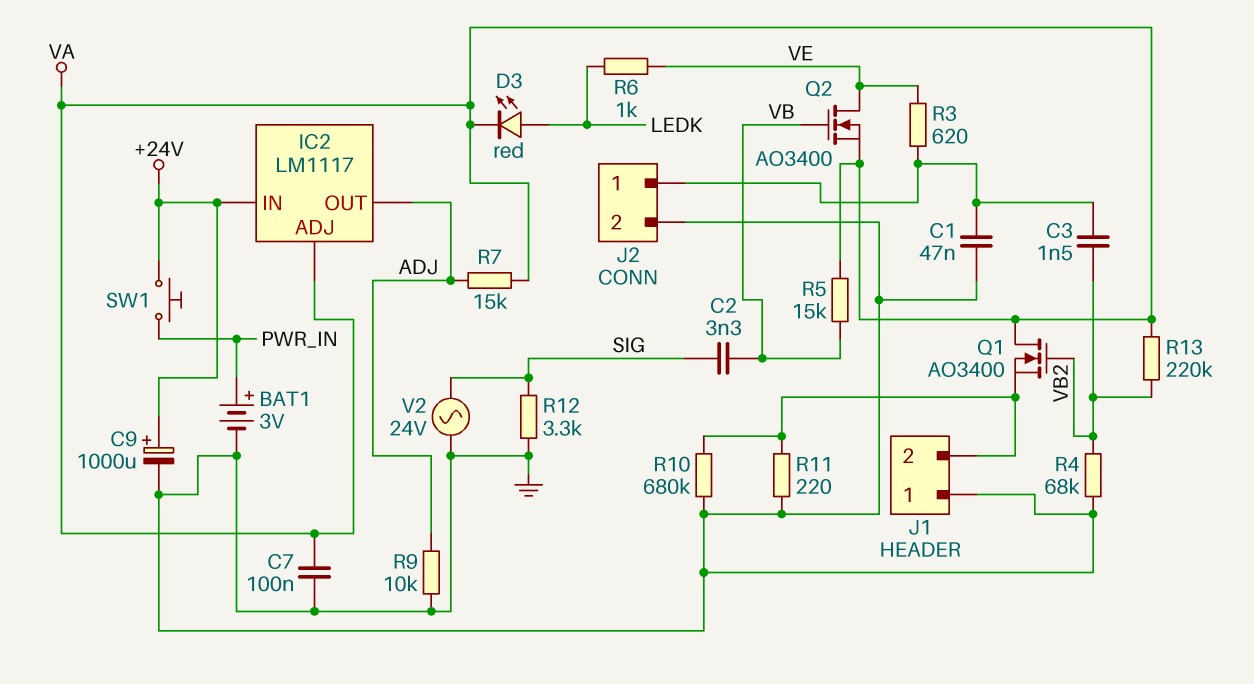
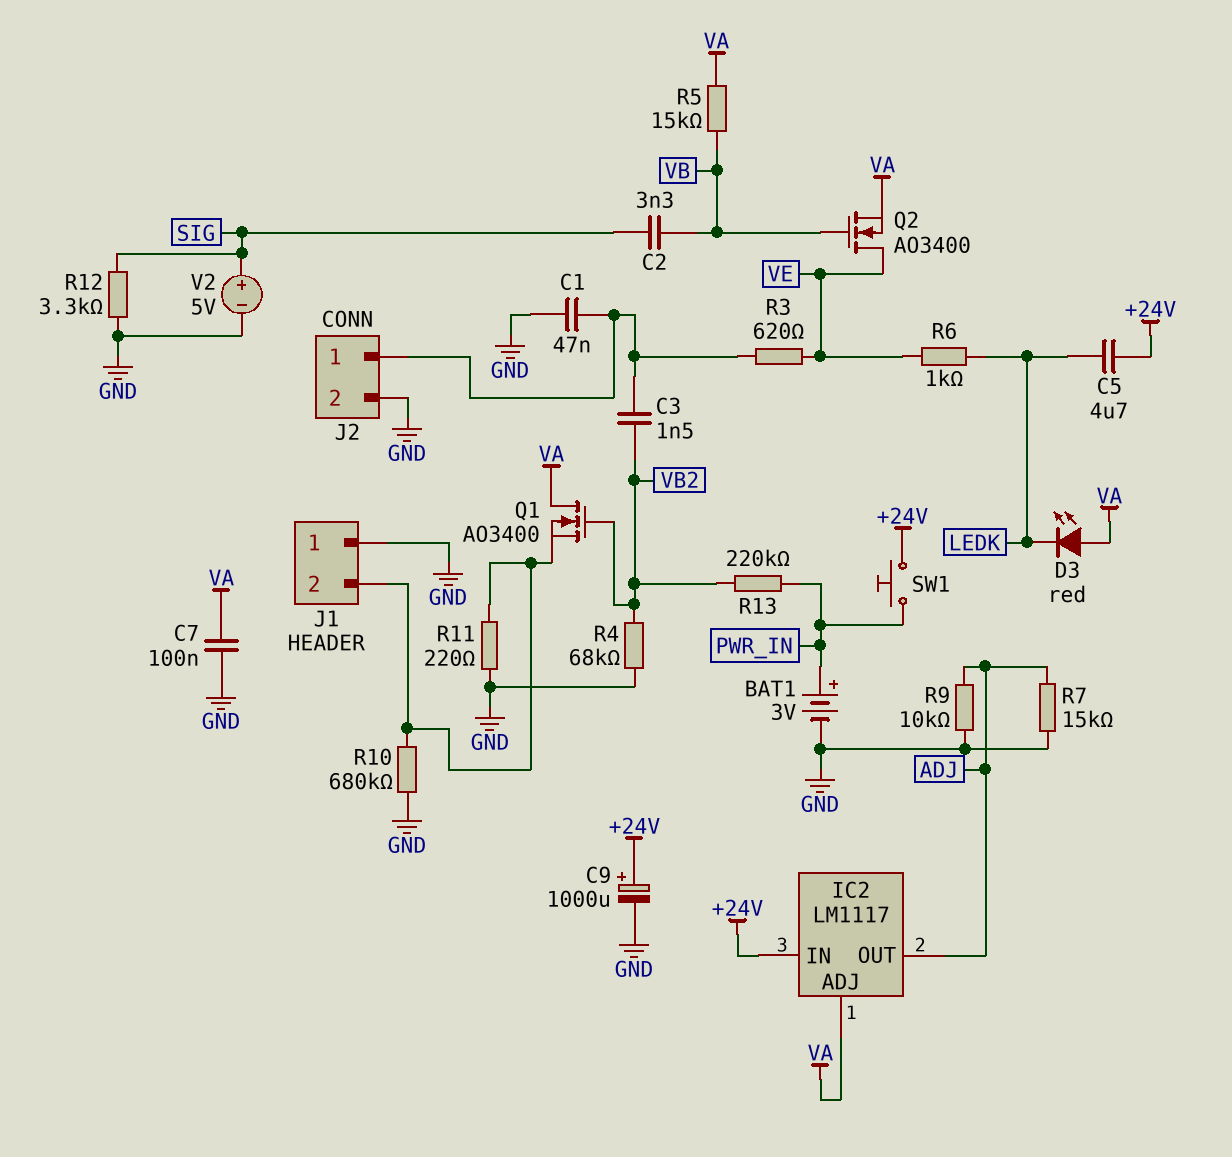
C5: none -> 4.7uF (+24V, LEDK)
D3: LED red (A LEDK, K VA) -> LED red (A VA, K LEDK)
R7: 15k (ADJ, VA) -> 15k (ADJ, GND)
R13: 220k (VA, VB2) -> 220k (PWR_IN, VB2)
V2: AC 24V (GND, SIG) -> 5V (plus SIG, minus GND)

